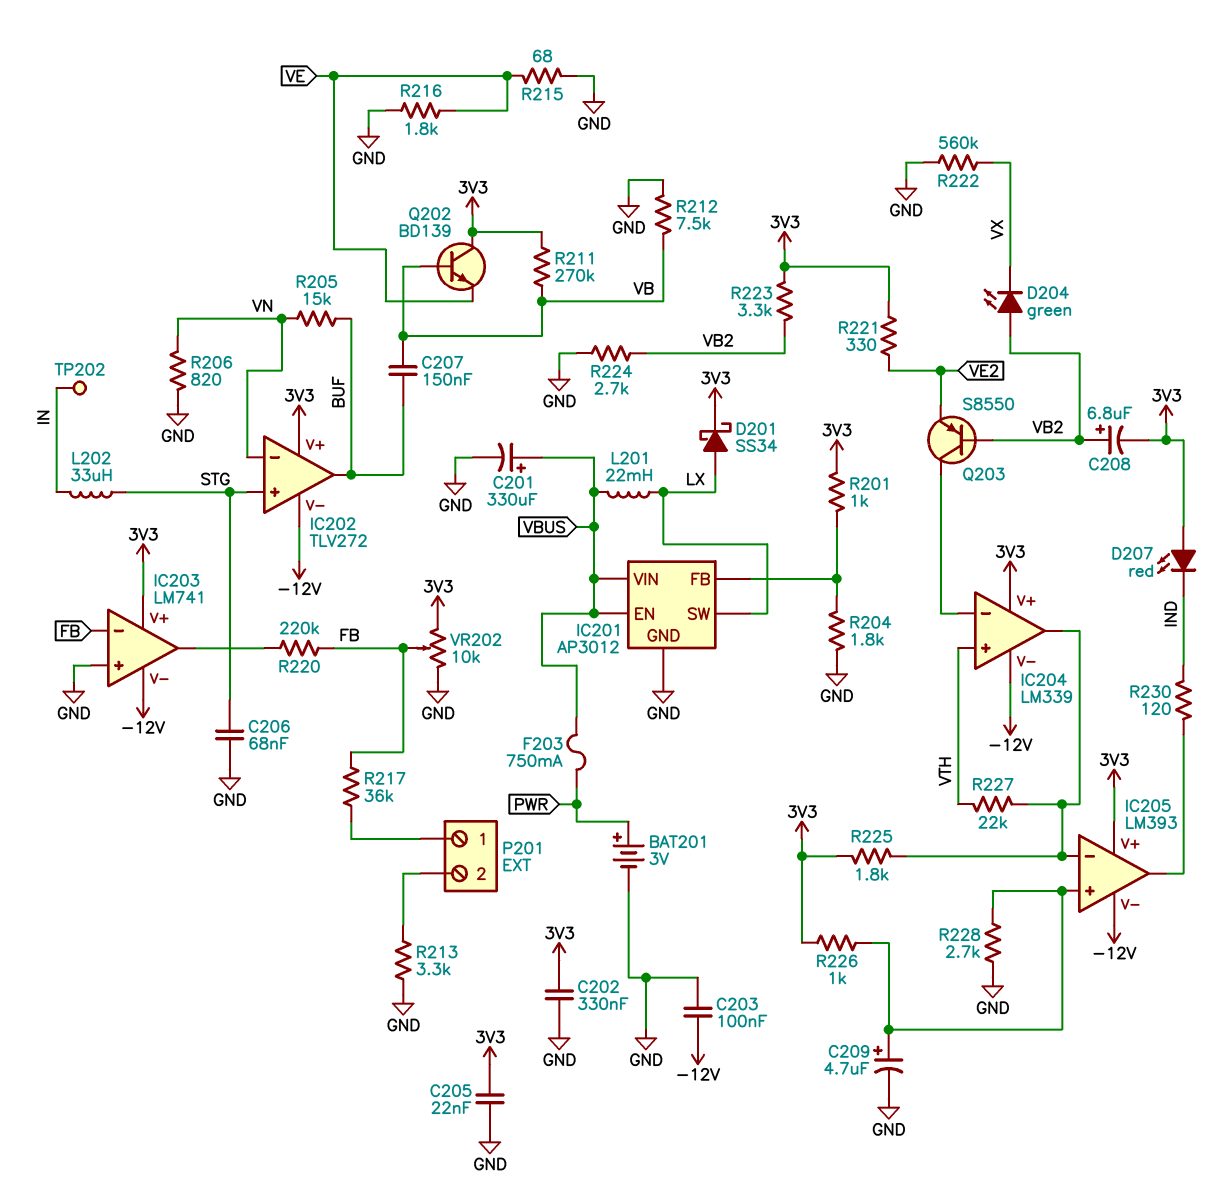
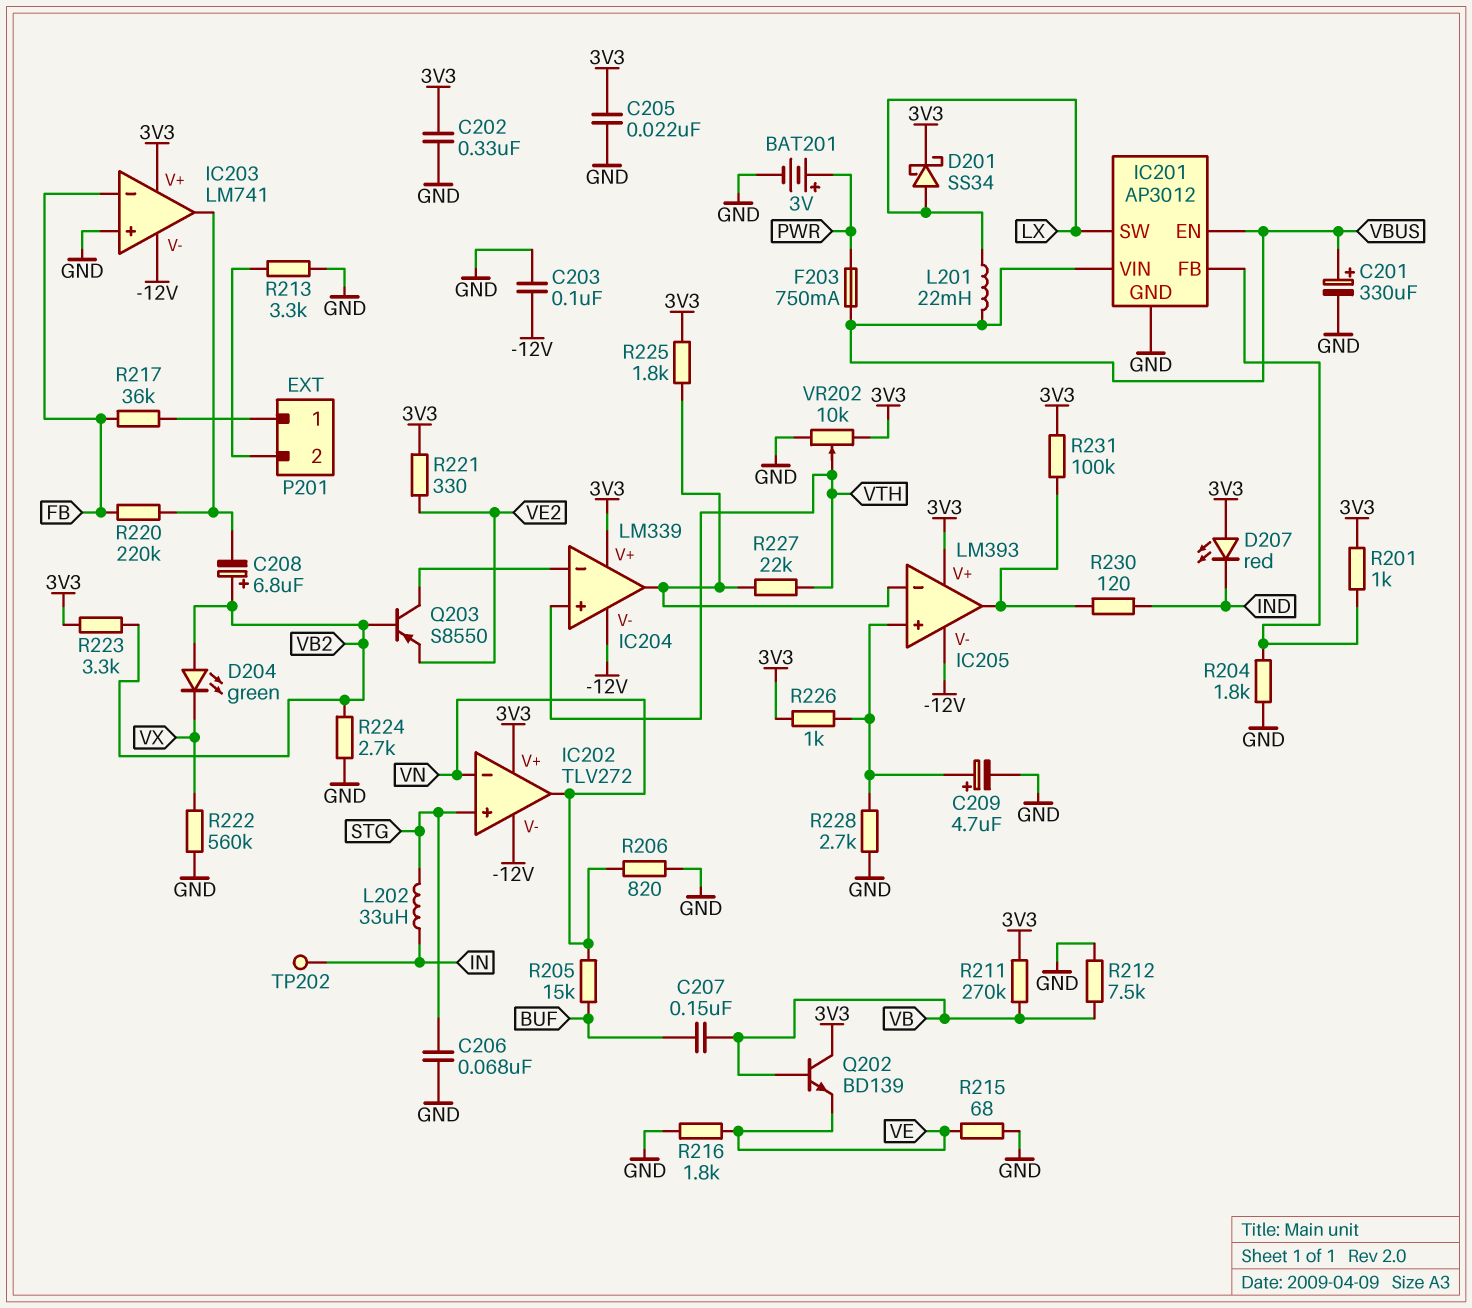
C208: 6.8uF (plus VB2, minus 3V3) -> 6.8uF (plus VB2, minus IC203/out)
IC202 pin out: BUF -> VN
R231: none -> 100k (3V3, IC205/out)
VR202: 10k (3V3, GND, wiper FB) -> 10k (3V3, GND, wiper VTH)

